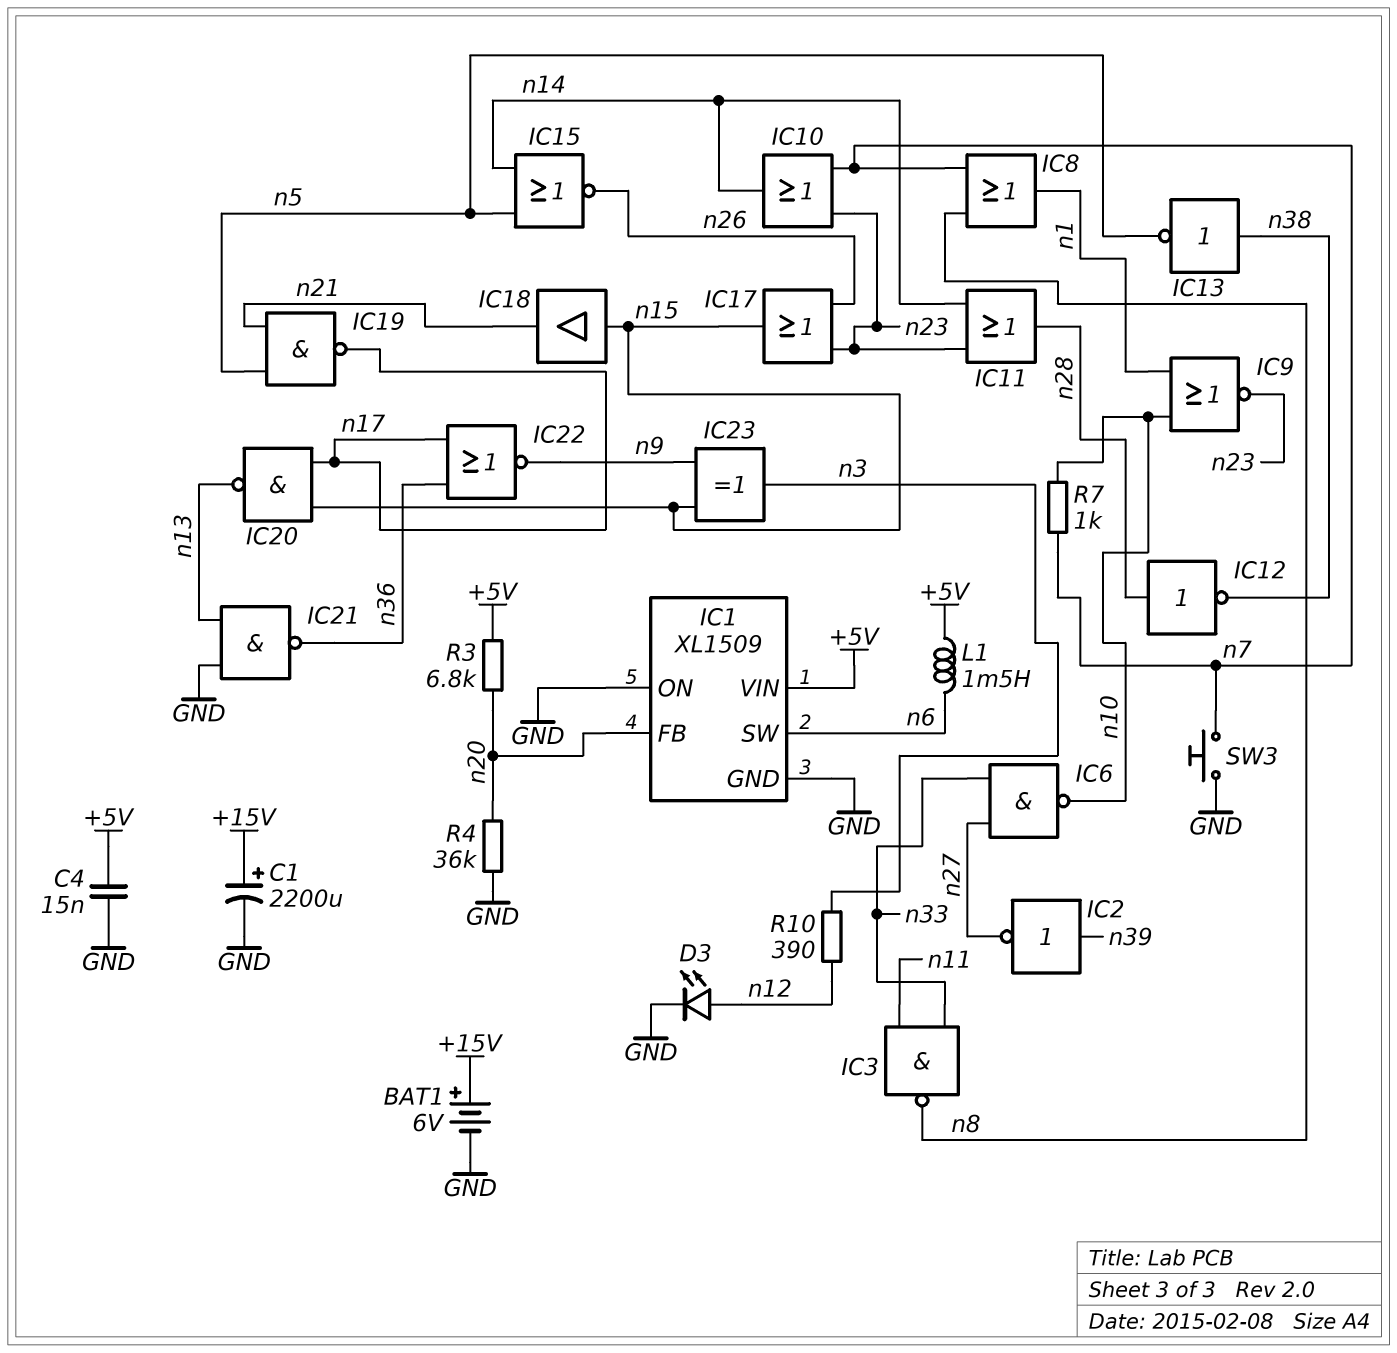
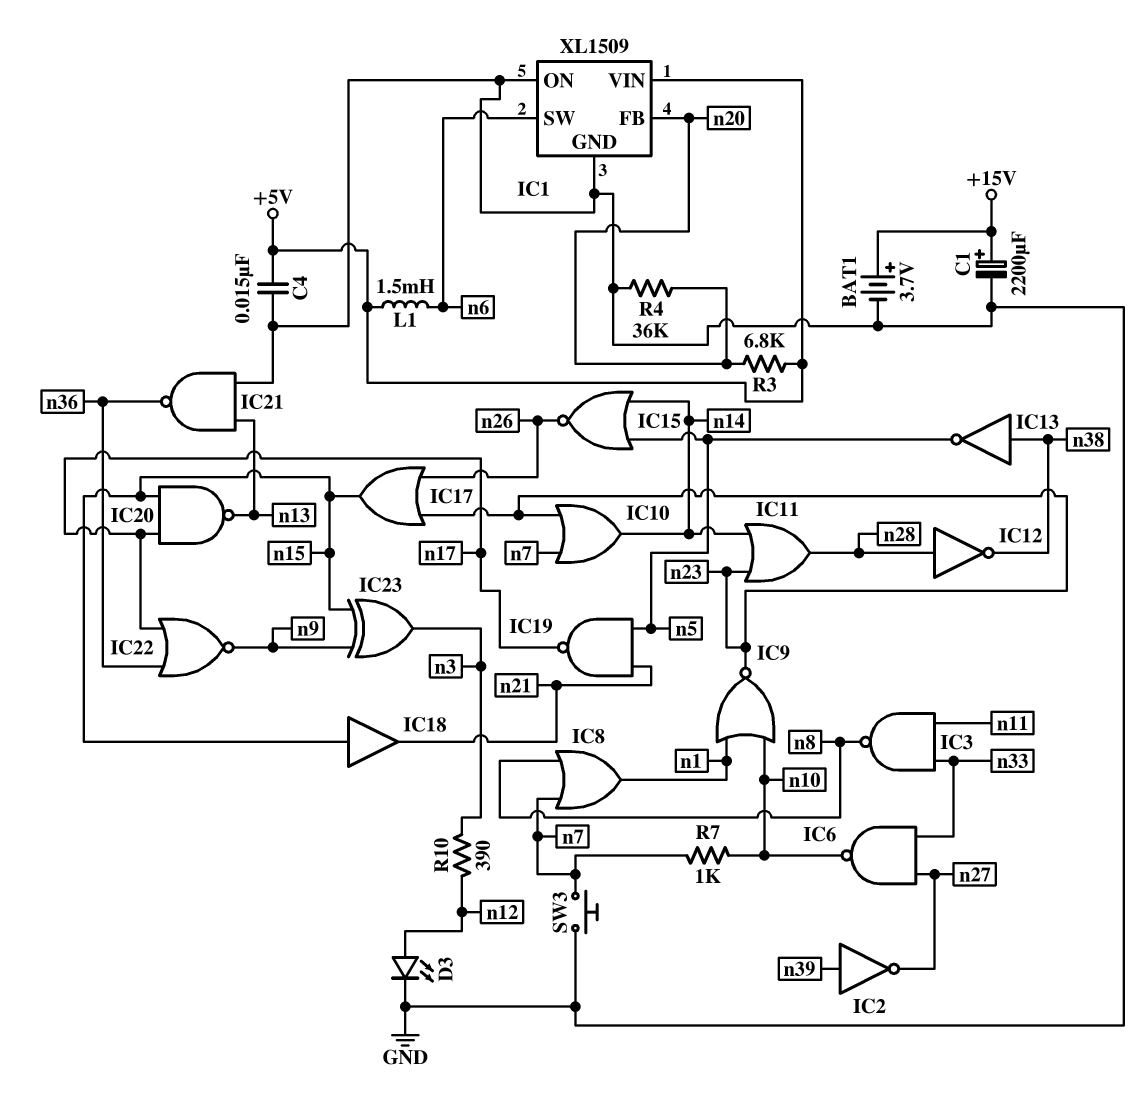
BAT1: 6V (plus +15V, minus GND) -> 3.7V (plus +15V, minus GND)

